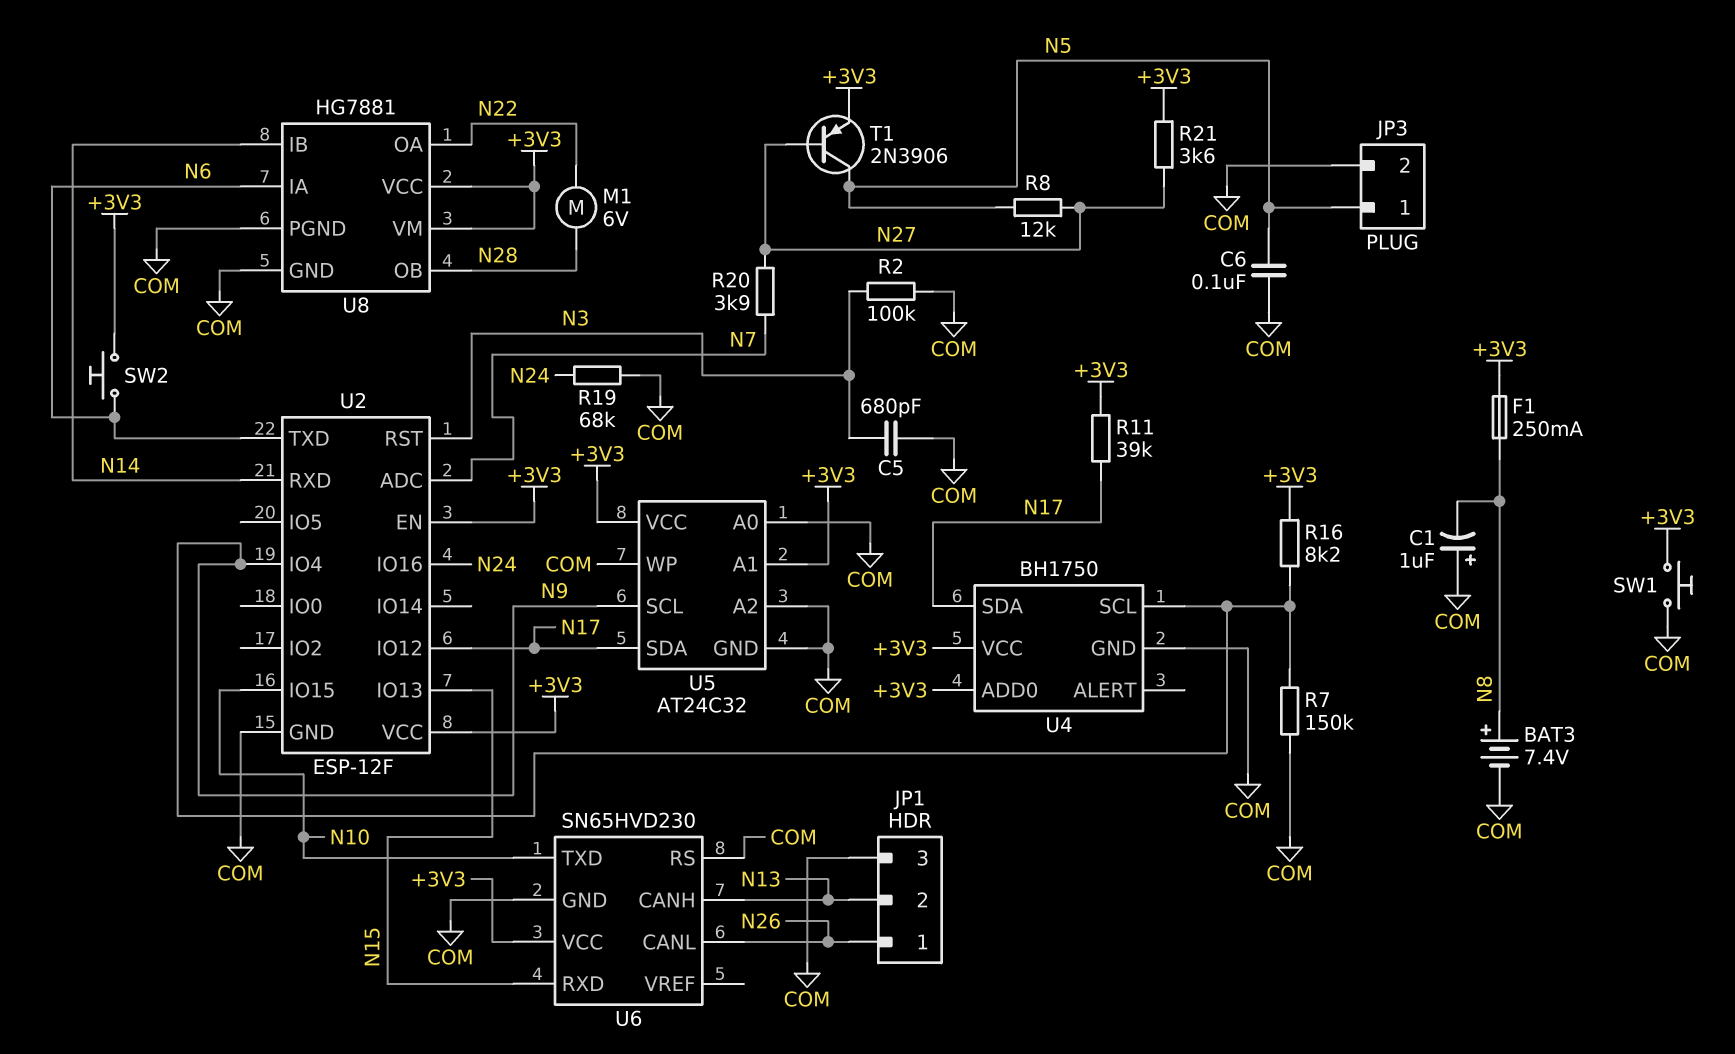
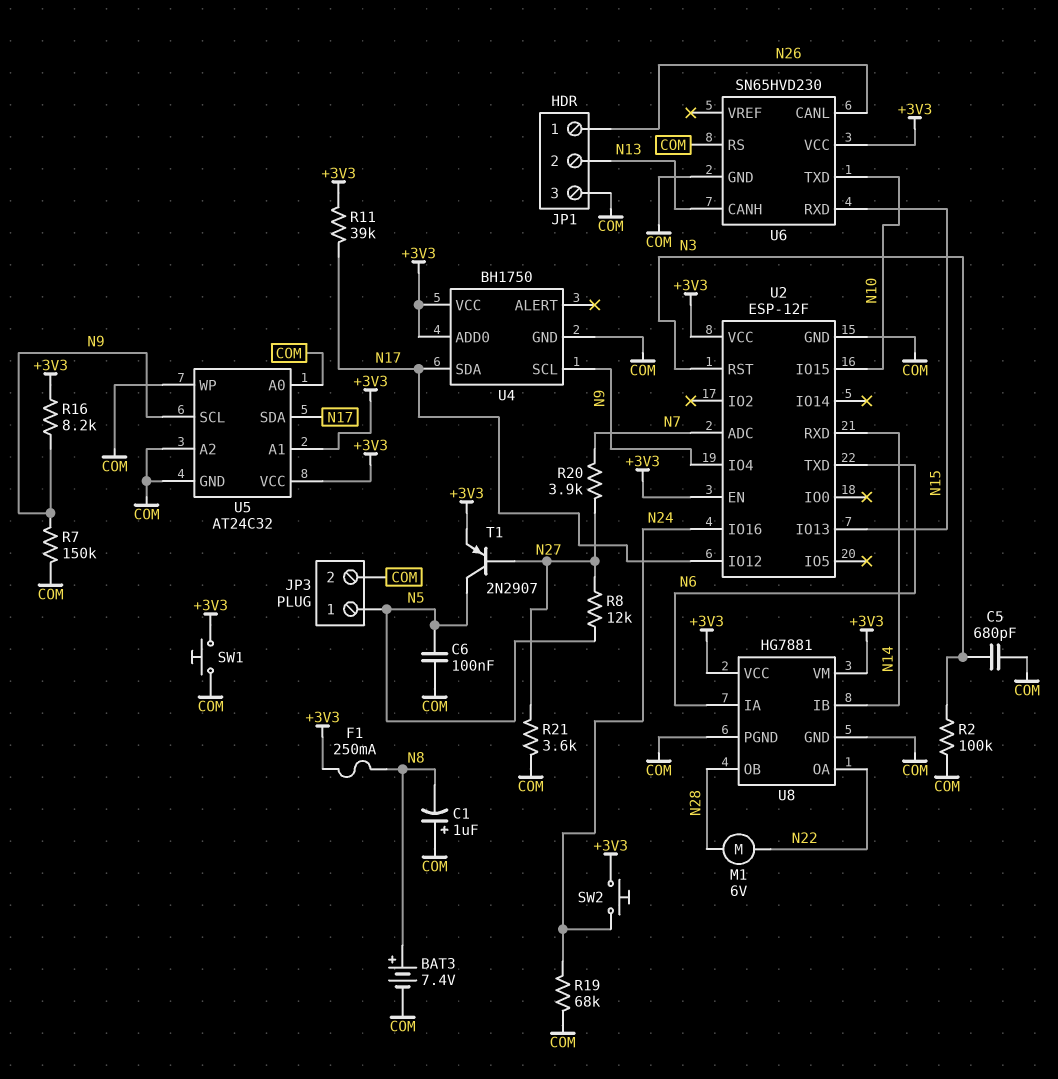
R21: 3.6k (+3V3, N27) -> 3.6k (COM, N27)
SW2: button (+3V3, N6) -> button (+3V3, N24)
T1: PNP 2N3906 (B N27, C N5, E +3V3) -> PNP 2N2907 (B N27, C N5, E +3V3)

